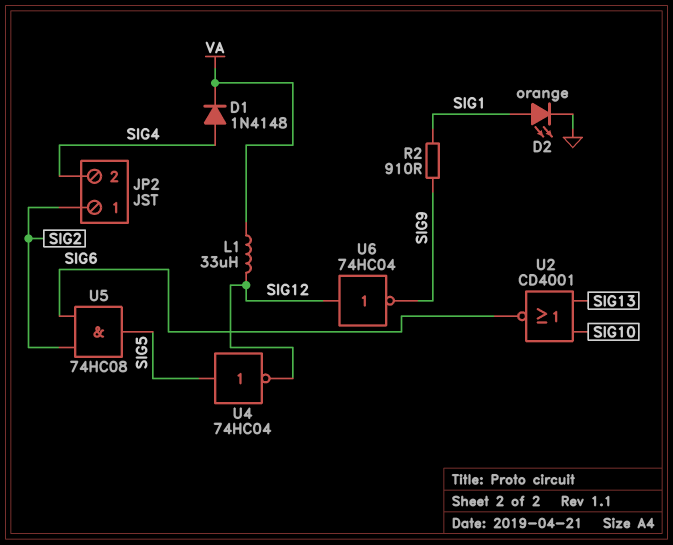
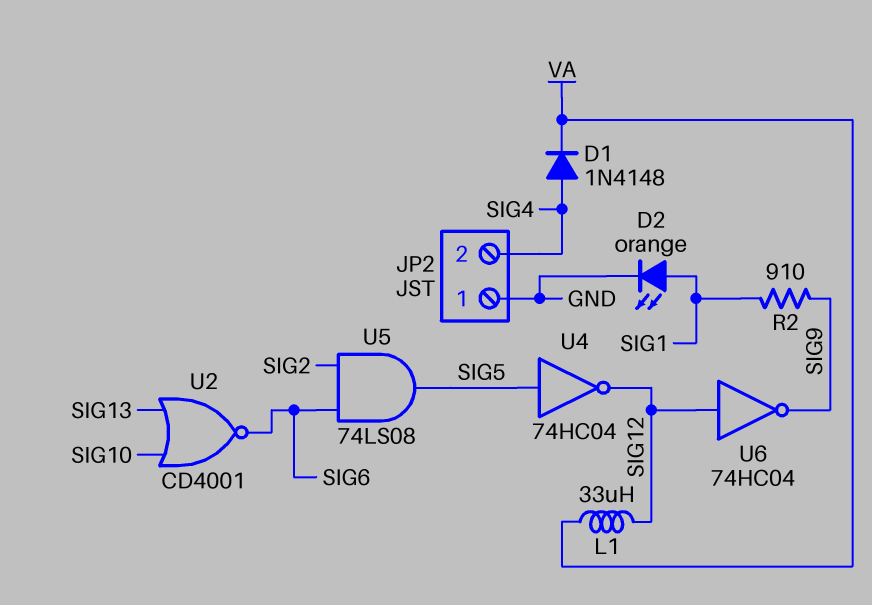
JP2 pin 1: SIG2 -> GND
U5: AND 74HC08 (in SIG2, in SIG6, out SIG5) -> AND 74LS08 (in SIG2, in SIG6, out SIG5)

